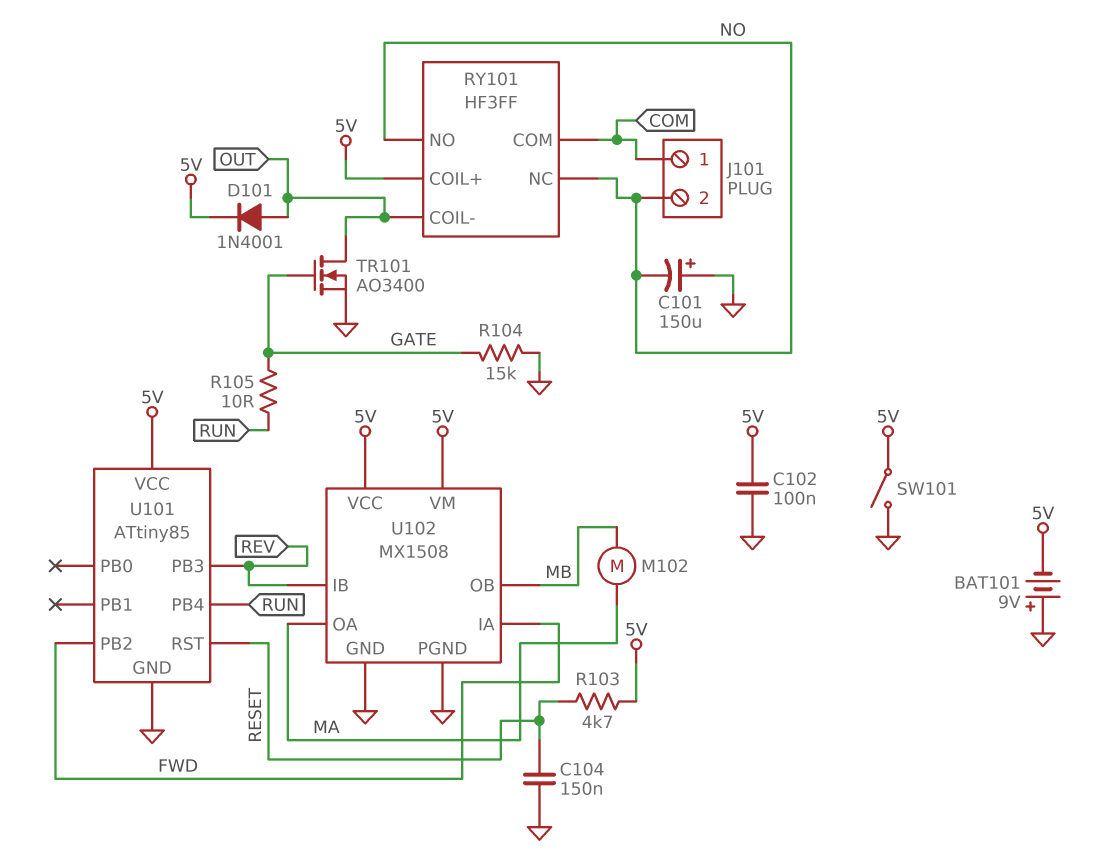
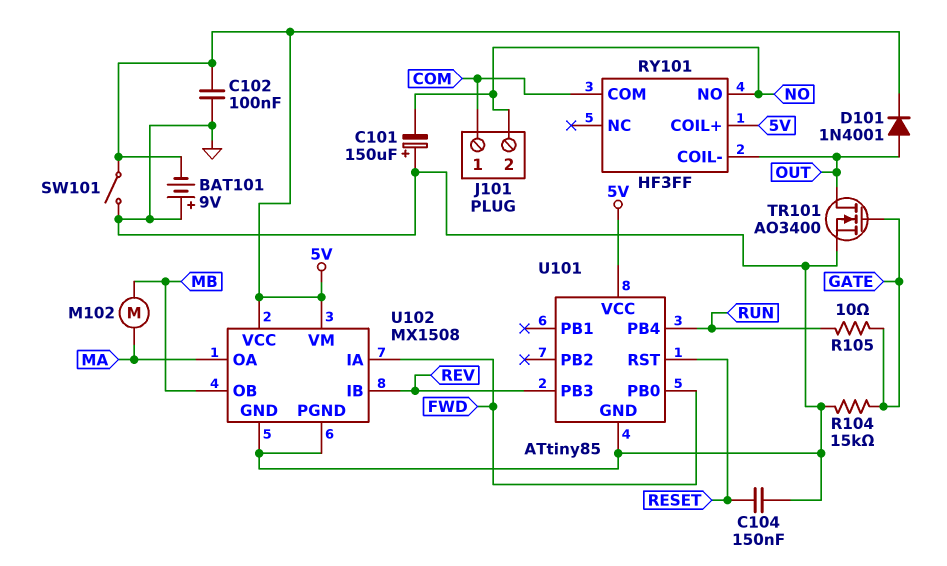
R103: 4.7k (5V, RESET) -> none
RY101 pin NC: NO -> none
U101 pin PB0: none -> FWD
U101 pin PB2: FWD -> none

